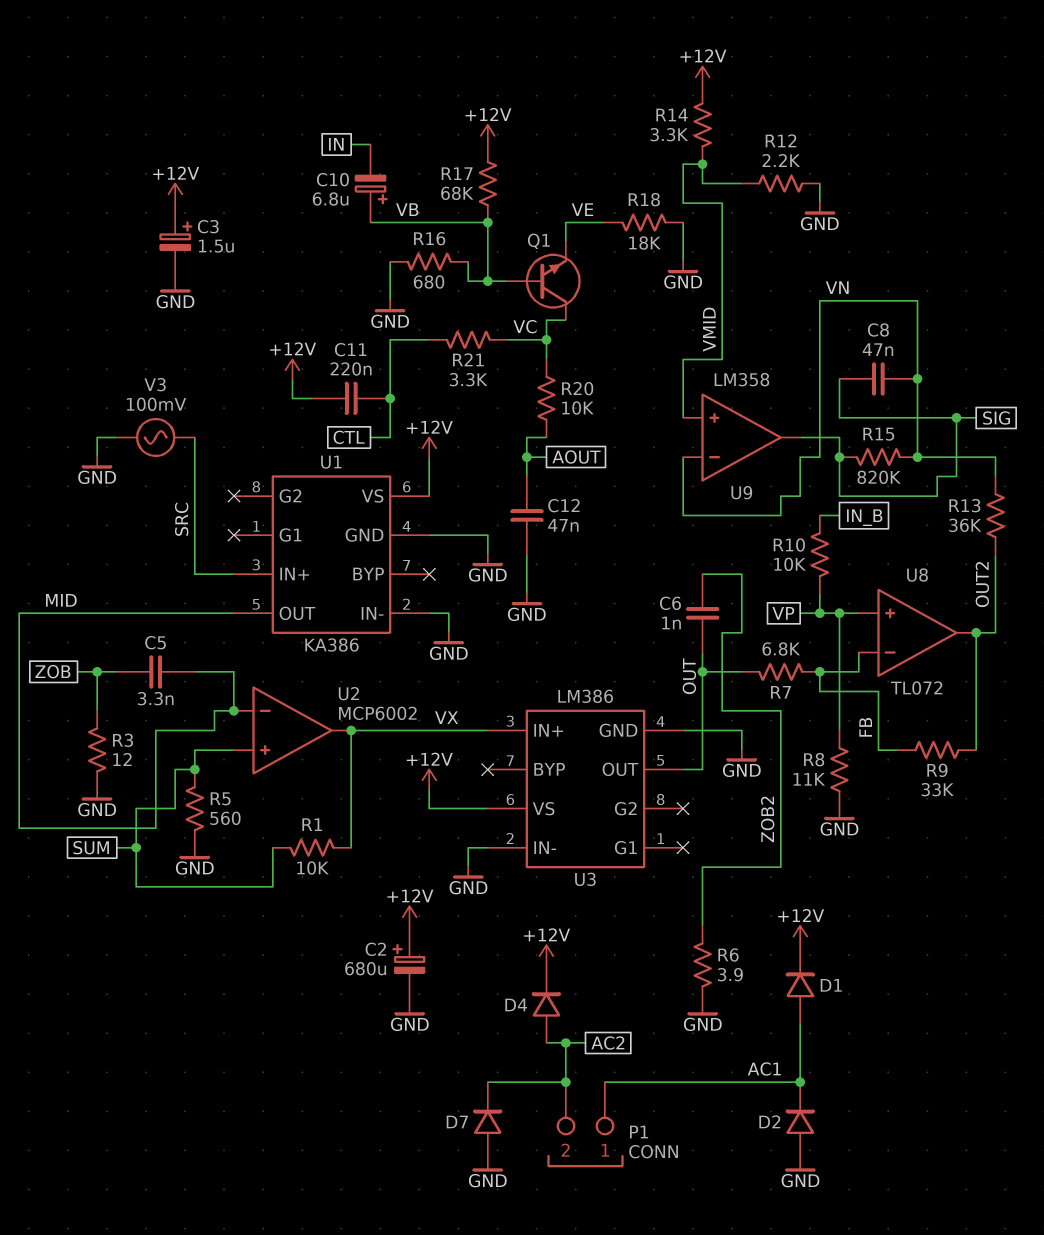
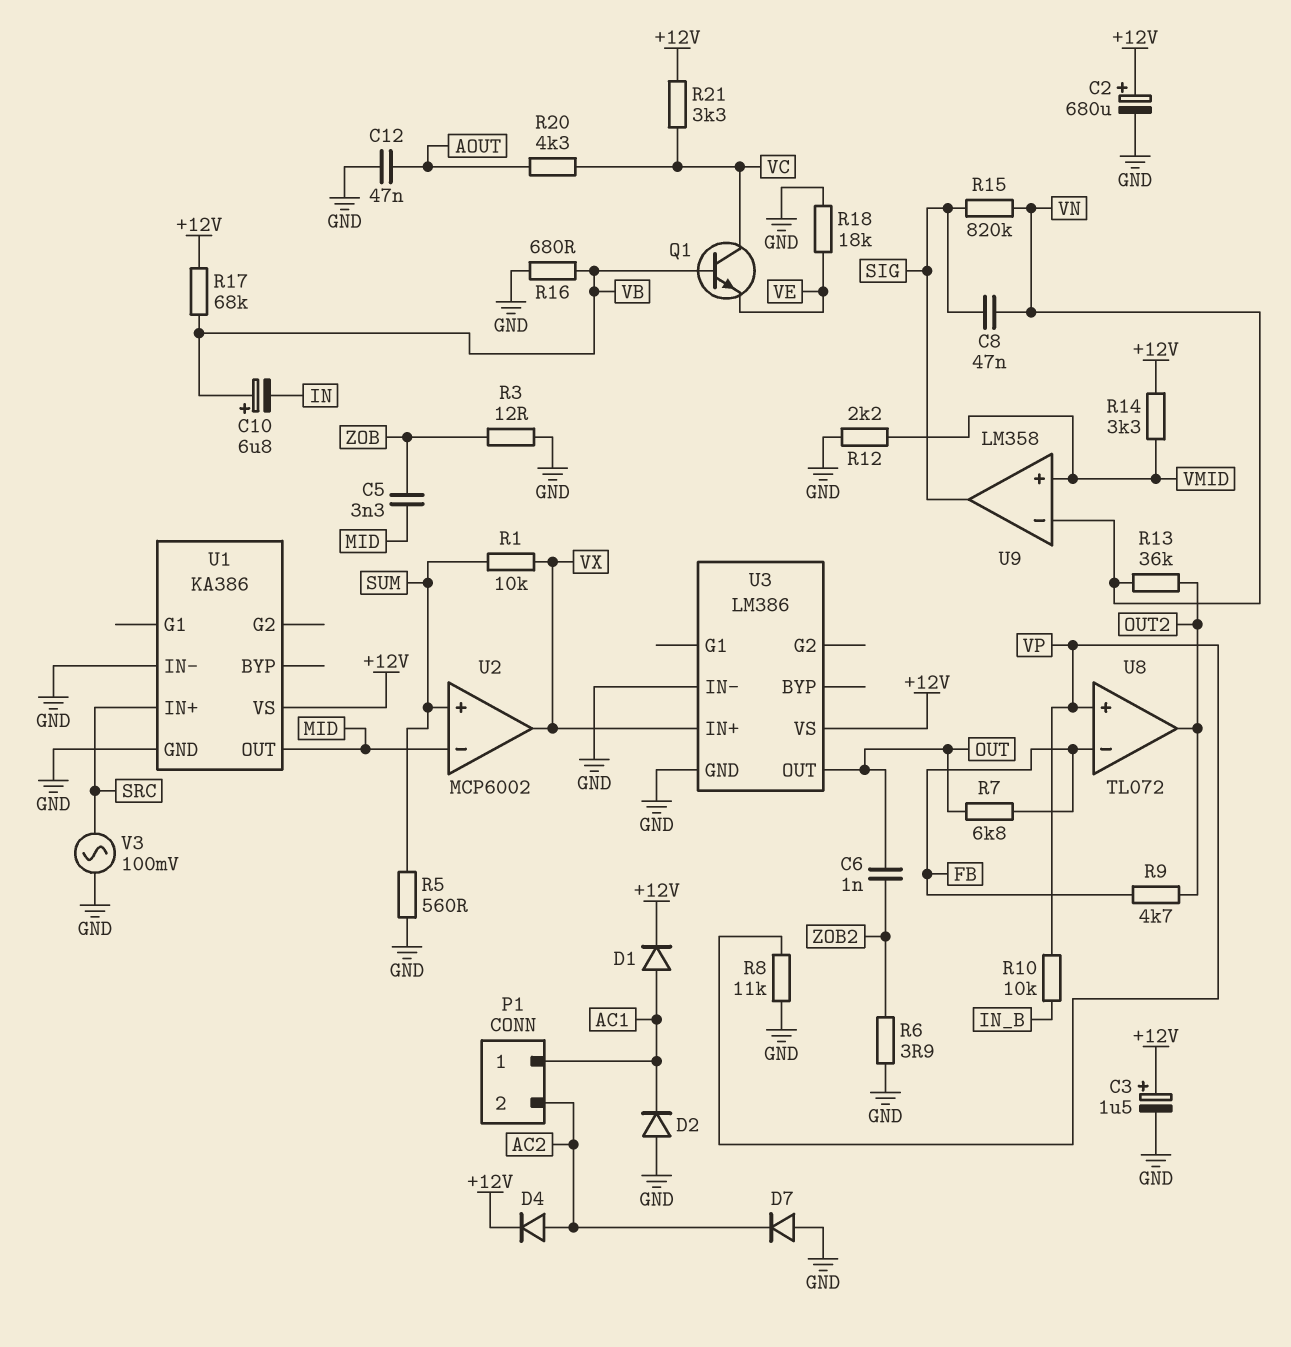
C11: 220nF (+12V, CTL) -> none
R9: 33k (FB, OUT2) -> 4.7k (FB, OUT2)
R20: 10k (AOUT, VC) -> 4.3k (AOUT, VC)
R21: 3.3k (CTL, VC) -> 3.3k (+12V, VC)

